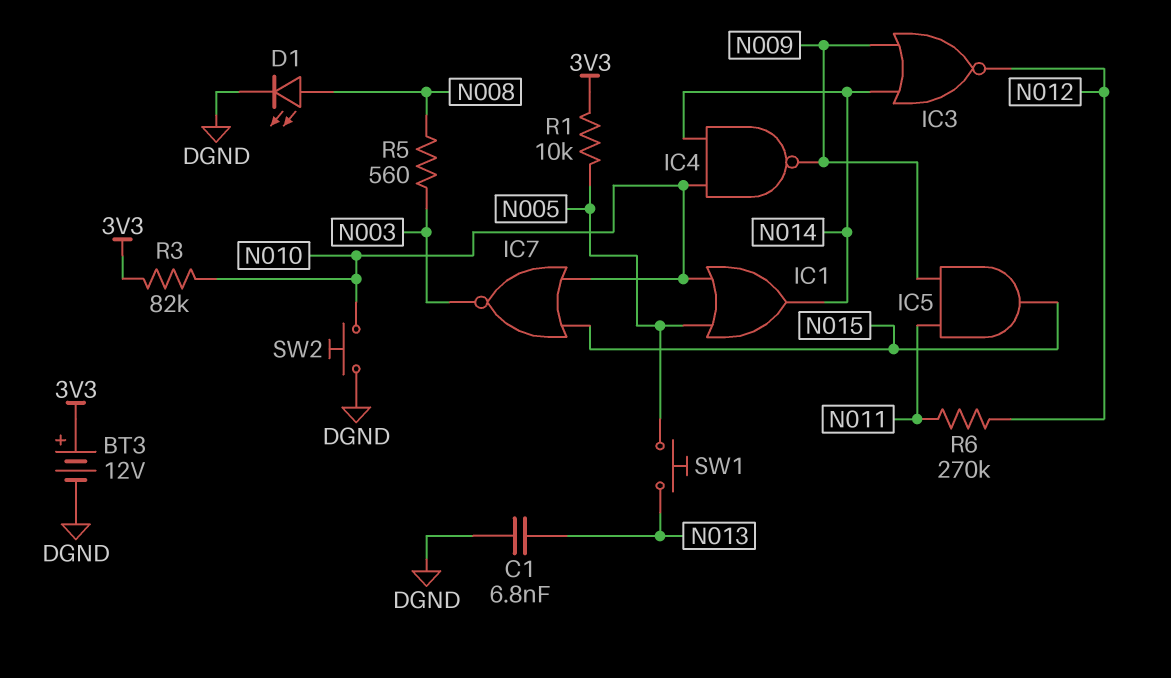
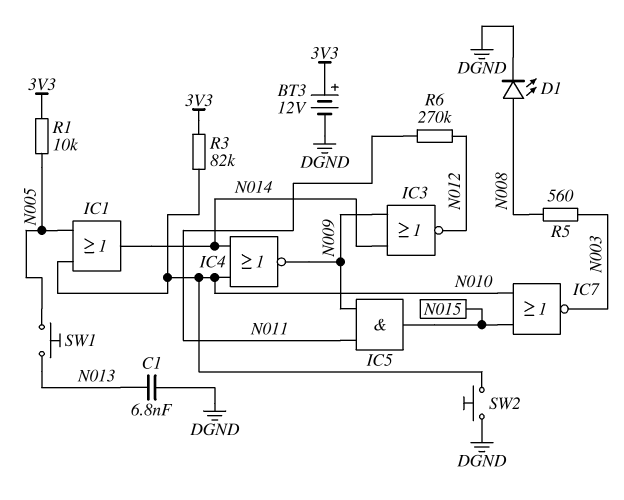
IC4: NAND (in N010, in N014, out N009) -> NOR (in N010, in N014, out N009)

